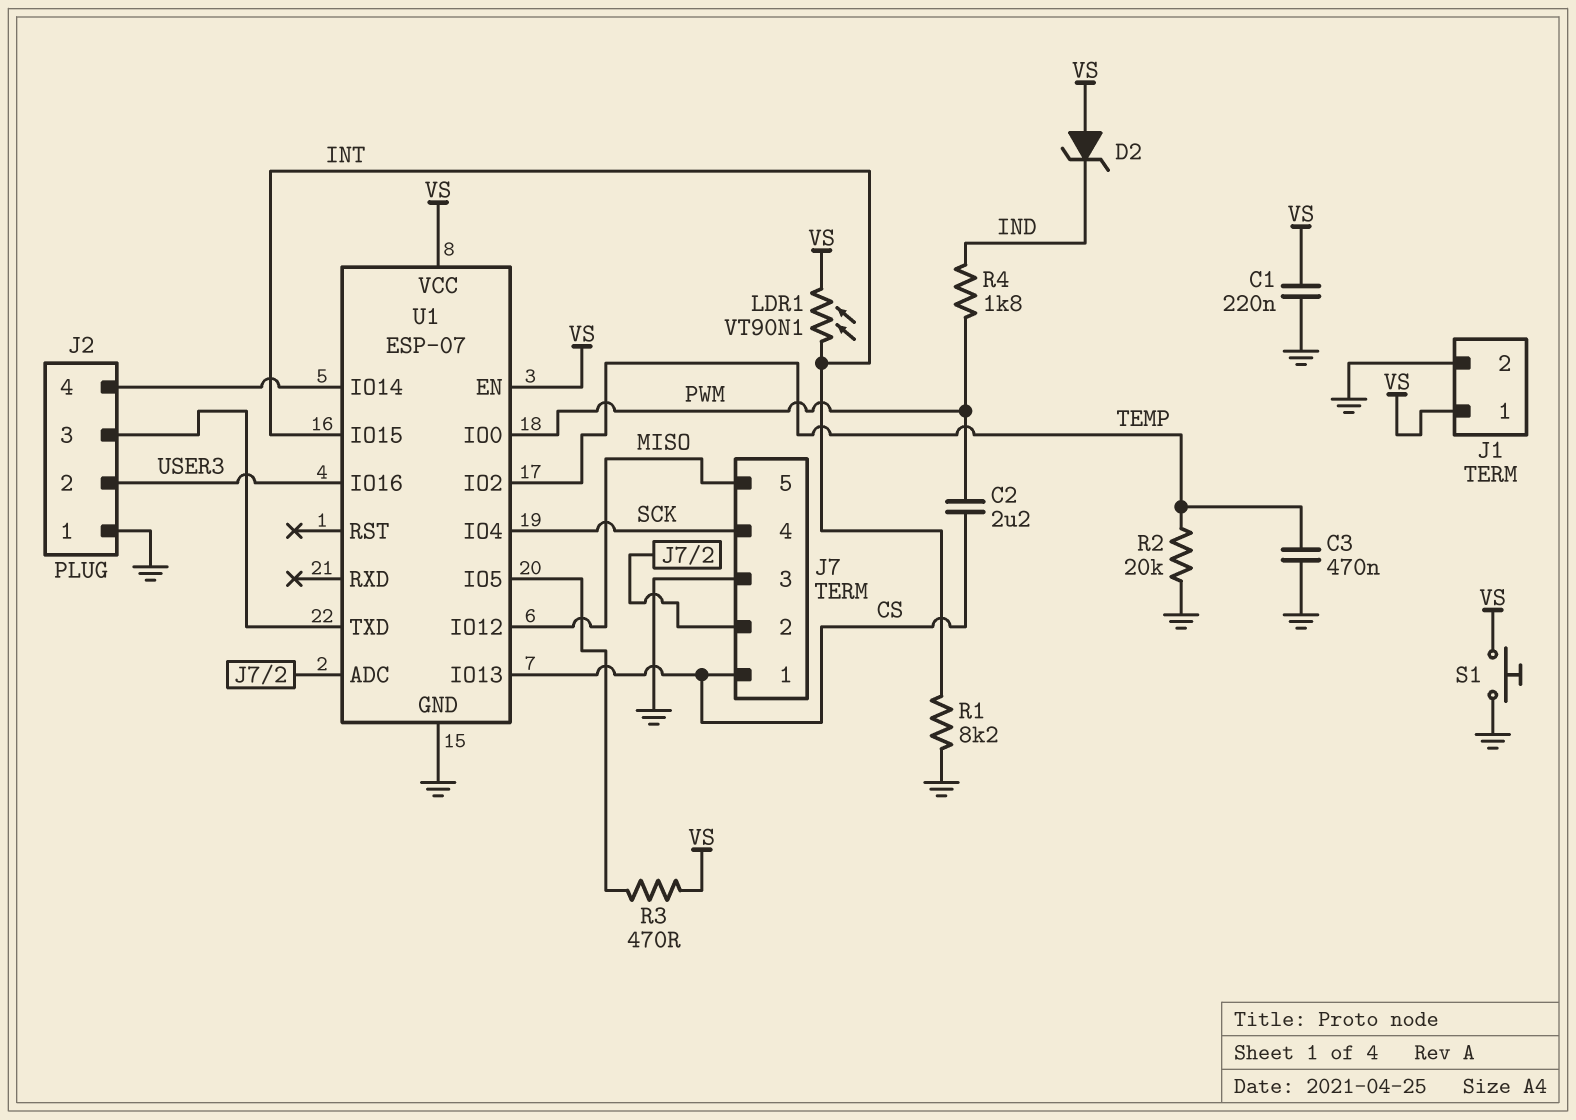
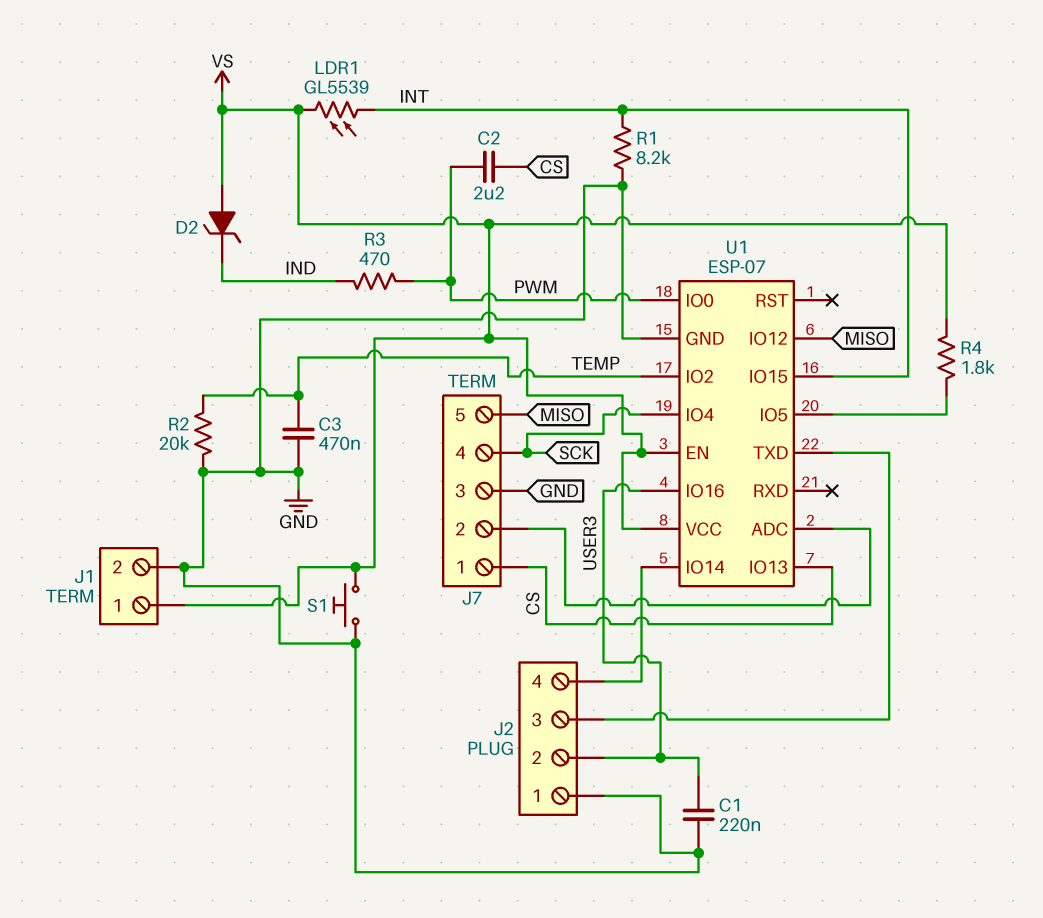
C1: 220nF (GND, VS) -> 220nF (GND, USER3)
LDR1: VT90N1 (INT, VS) -> GL5539 (INT, VS)
R3: 470 (U1/IO5, VS) -> 470 (IND, PWM)
R4: 1.8k (IND, PWM) -> 1.8k (U1/IO5, VS)

